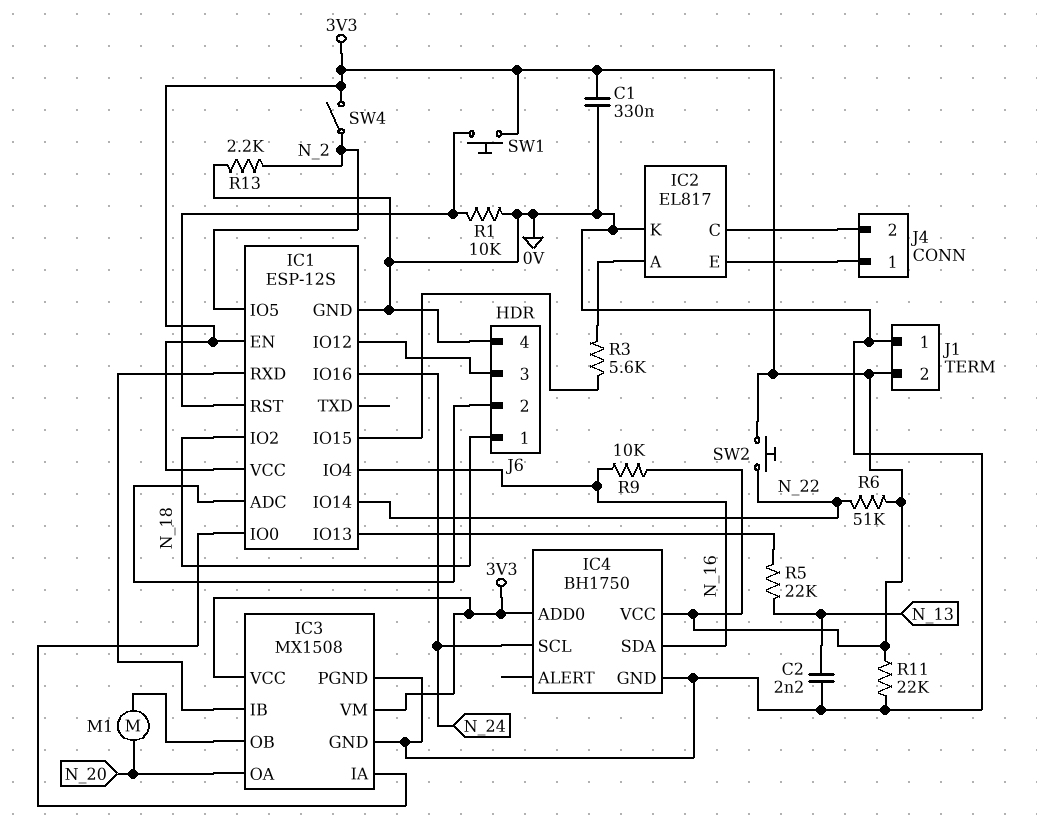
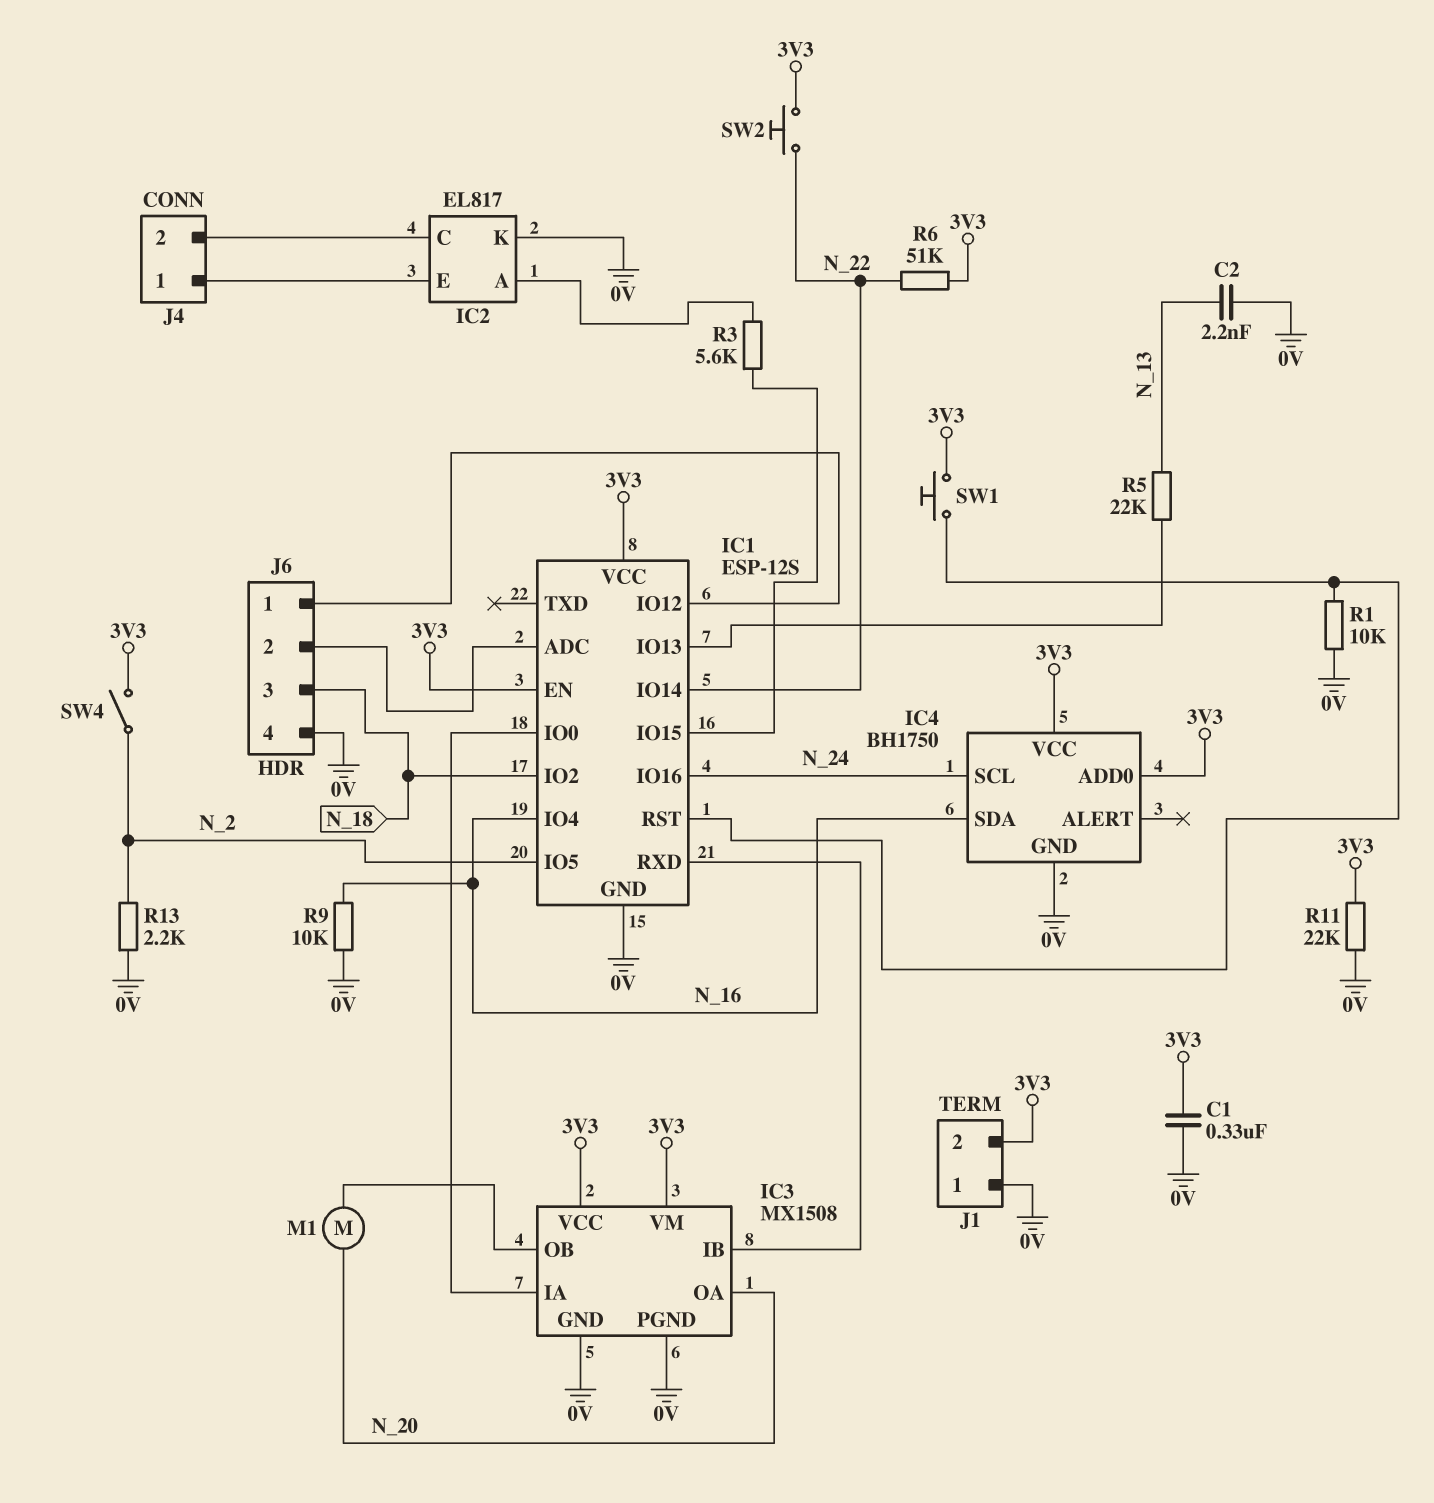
J6 pin 1: N_18 -> IC1/IO12
J6 pin 3: IC1/IO12 -> N_18
R9: 10k (3V3, N_16) -> 10k (0V, N_16)

